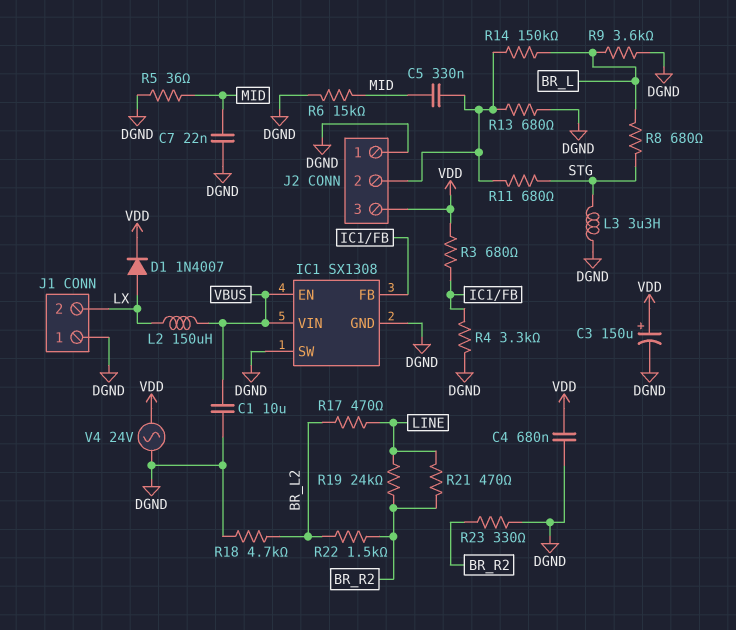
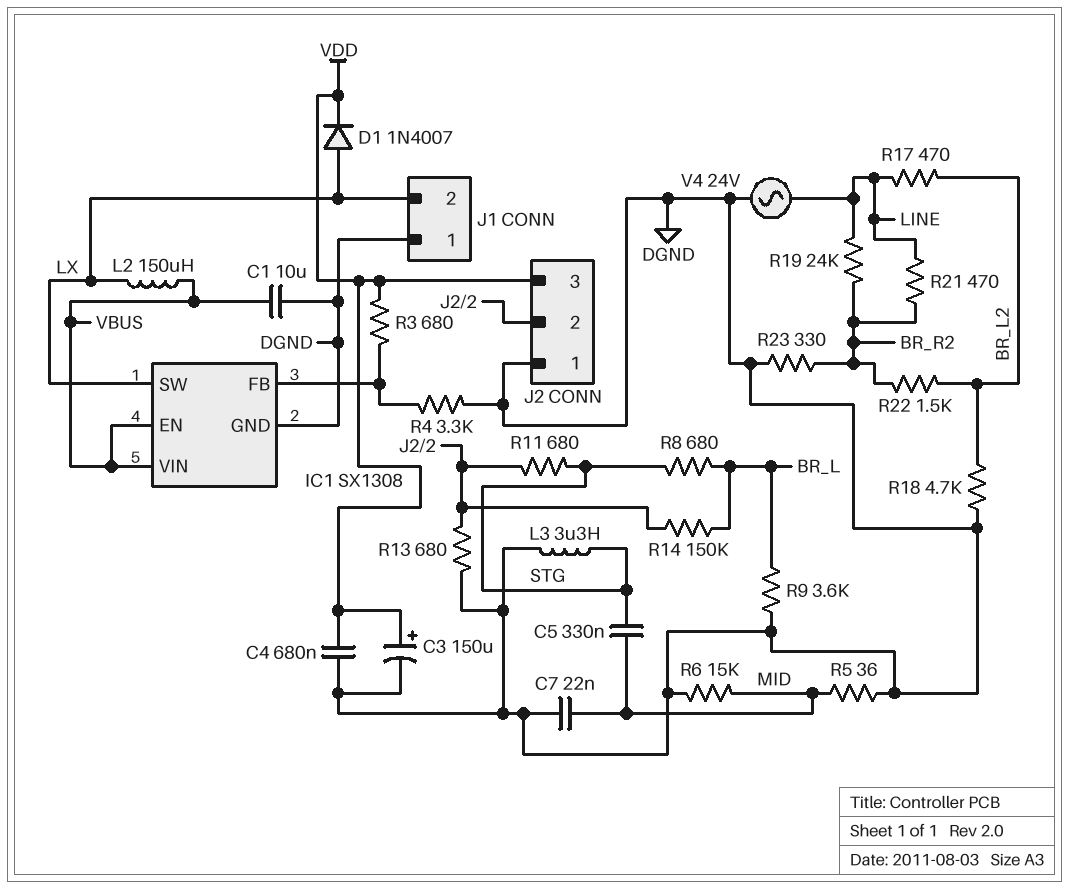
C5: 330nF (J2/2, MID) -> 330nF (MID, STG)
IC1 pin SW: DGND -> LX
V4: AC 24V (DGND, VDD) -> AC 24V (DGND, LINE)

